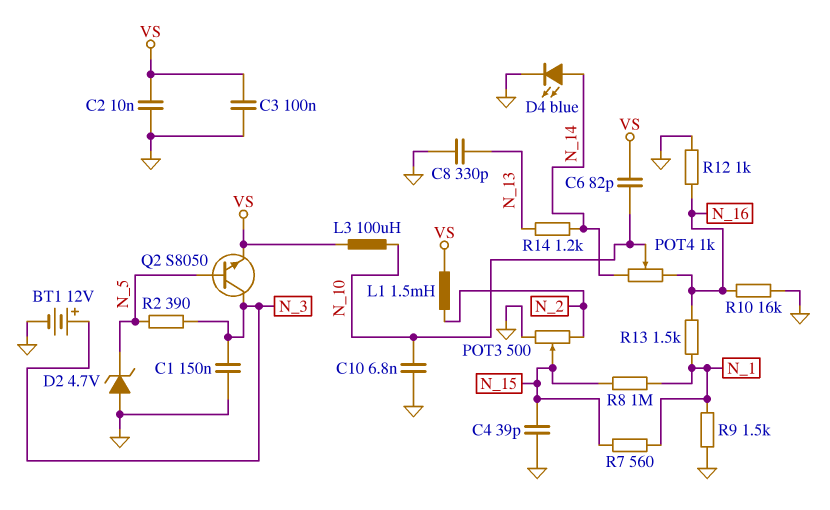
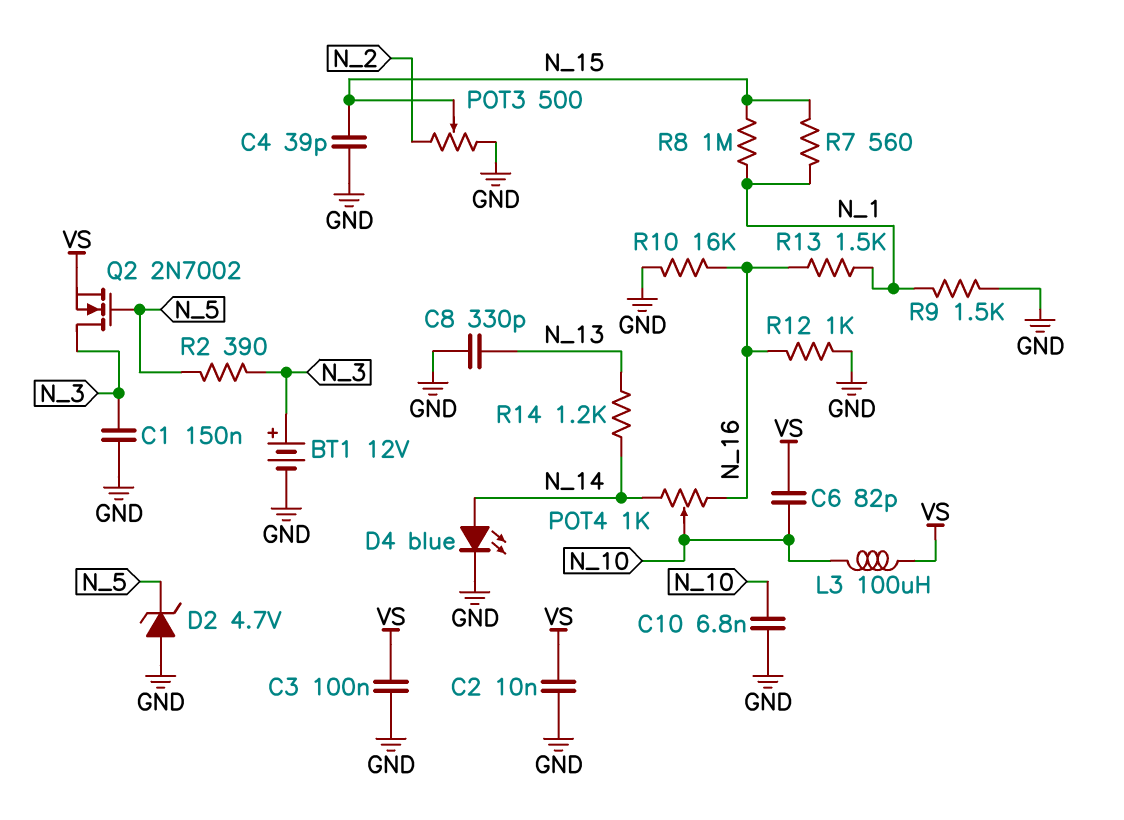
L1: 1.5mH (N_2, VS) -> none
Q2: NPN S8050 (B N_5, C N_3, E VS) -> NMOS 2N7002 (G N_5, D N_3, S VS)

